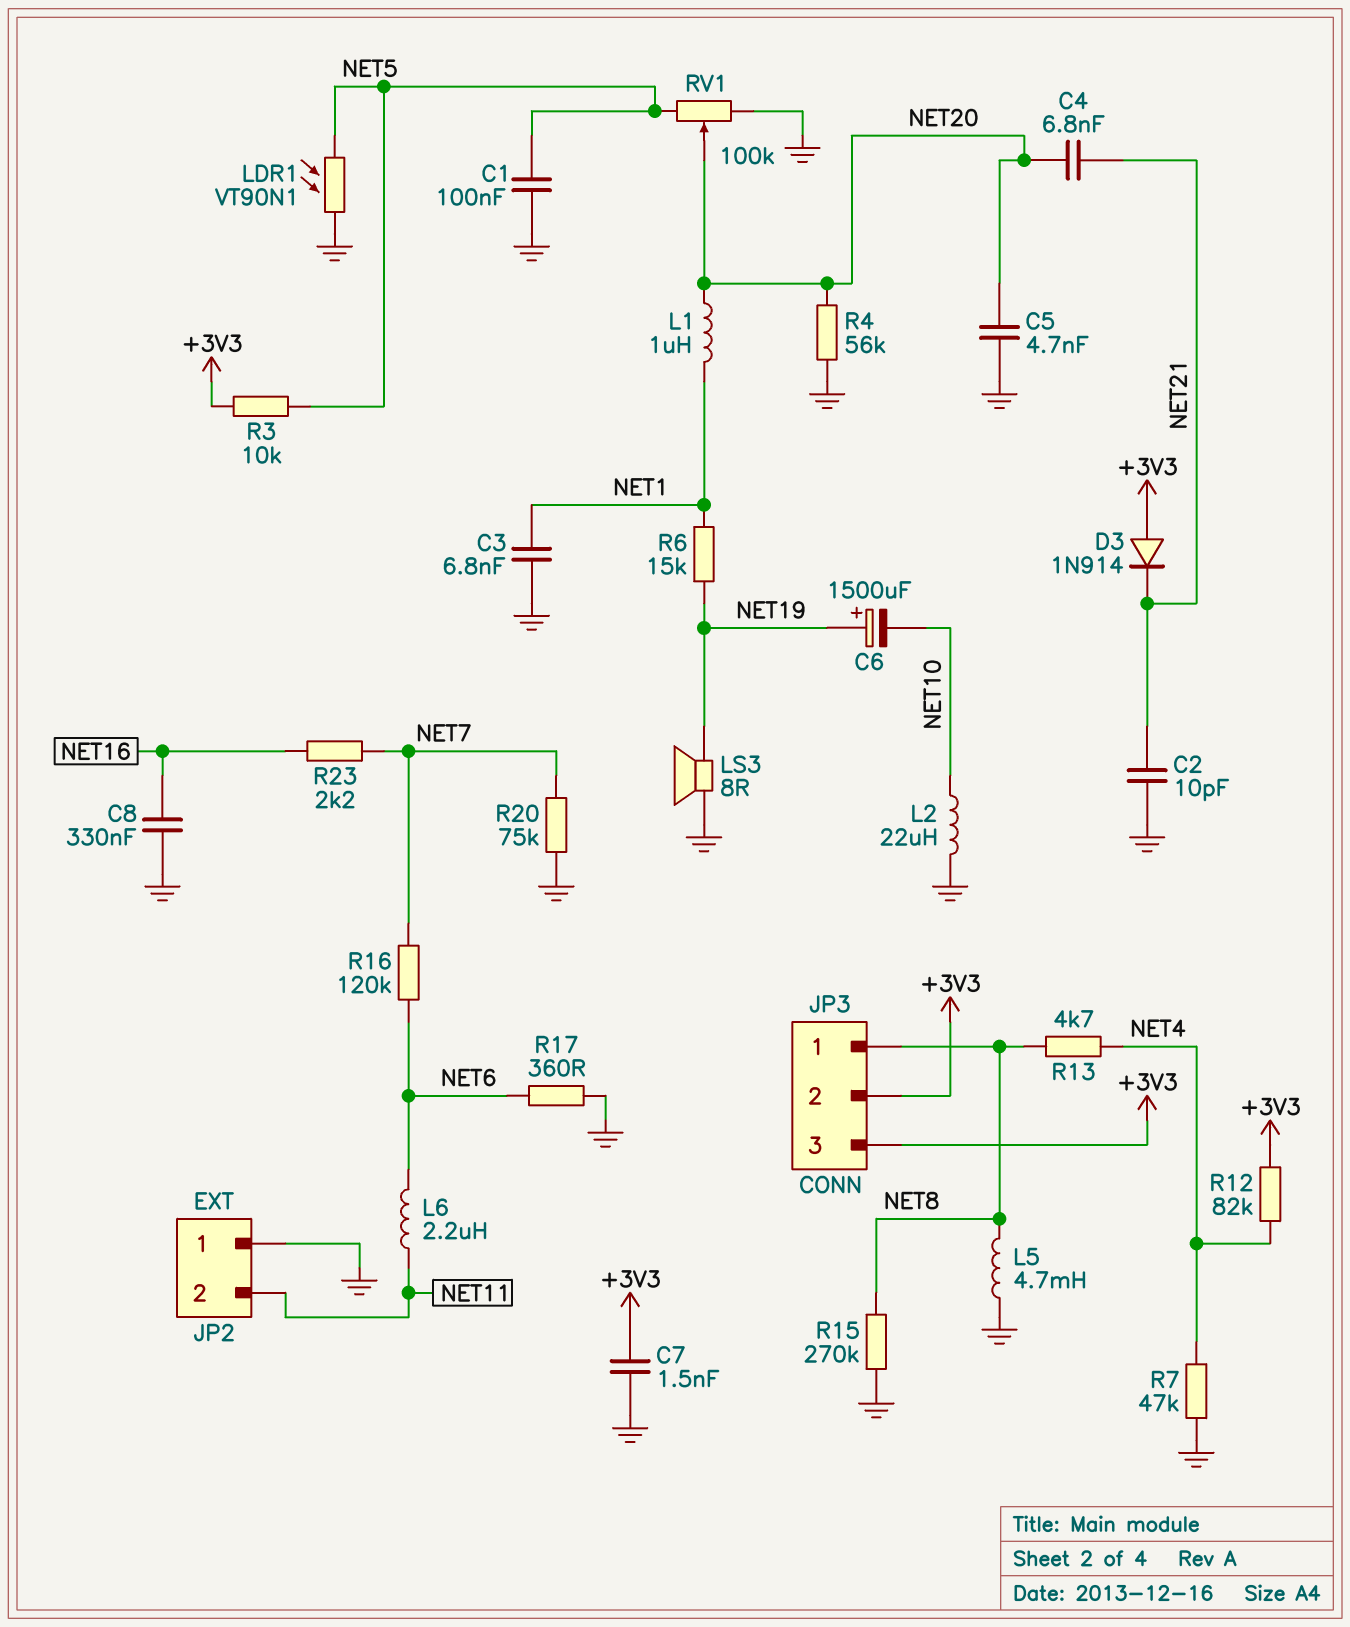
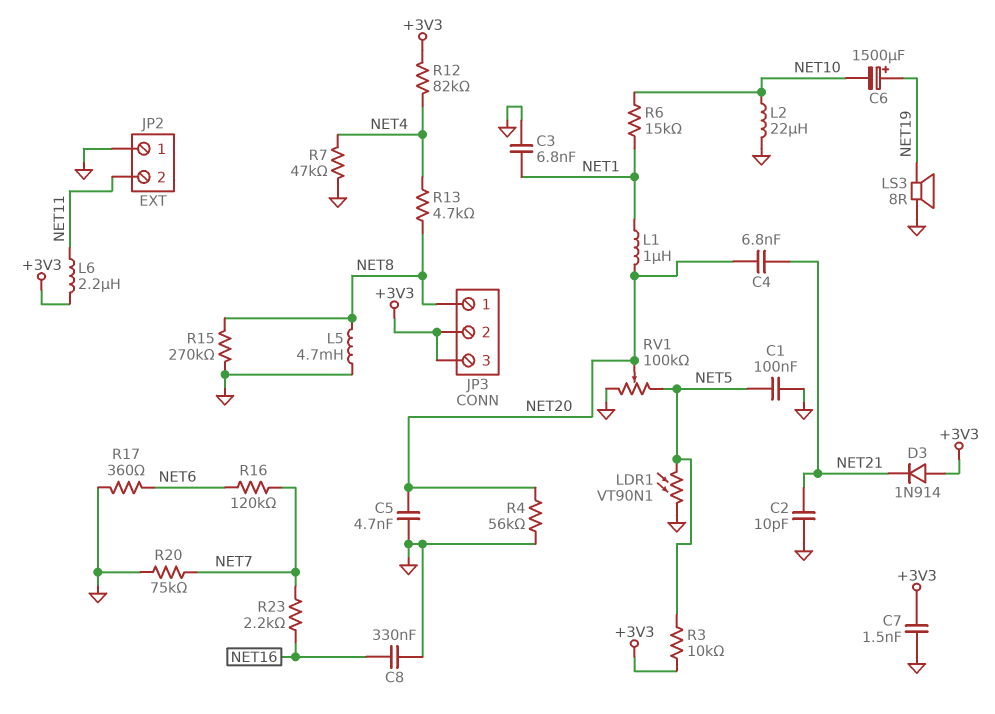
L6: 2.2uH (NET6, NET11) -> 2.2uH (+3V3, NET11)
R6: 15k (NET1, NET19) -> 15k (NET1, NET10)

